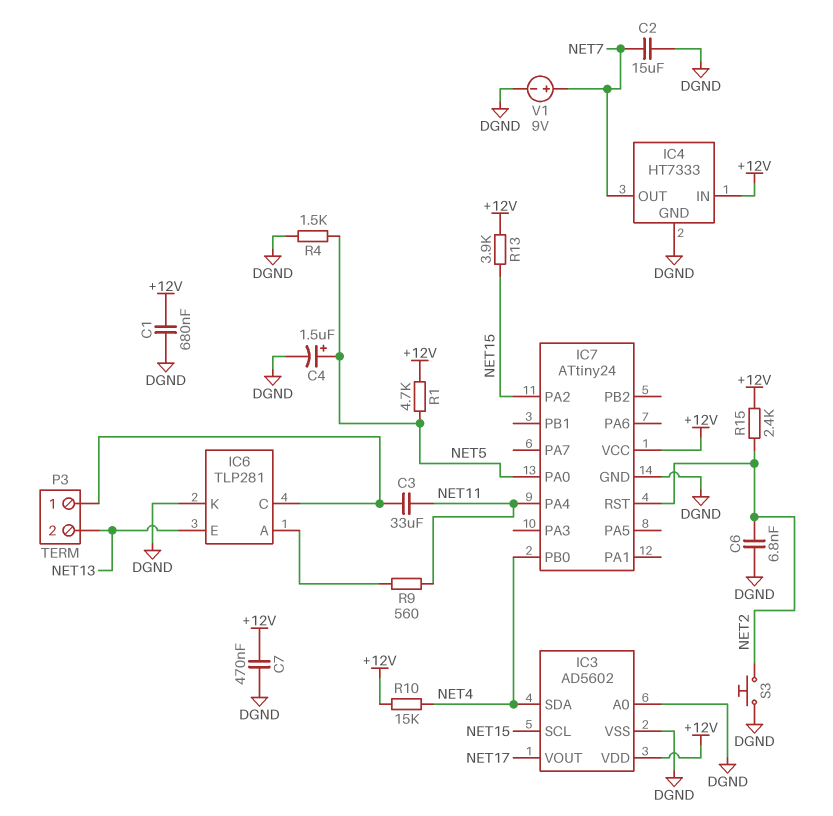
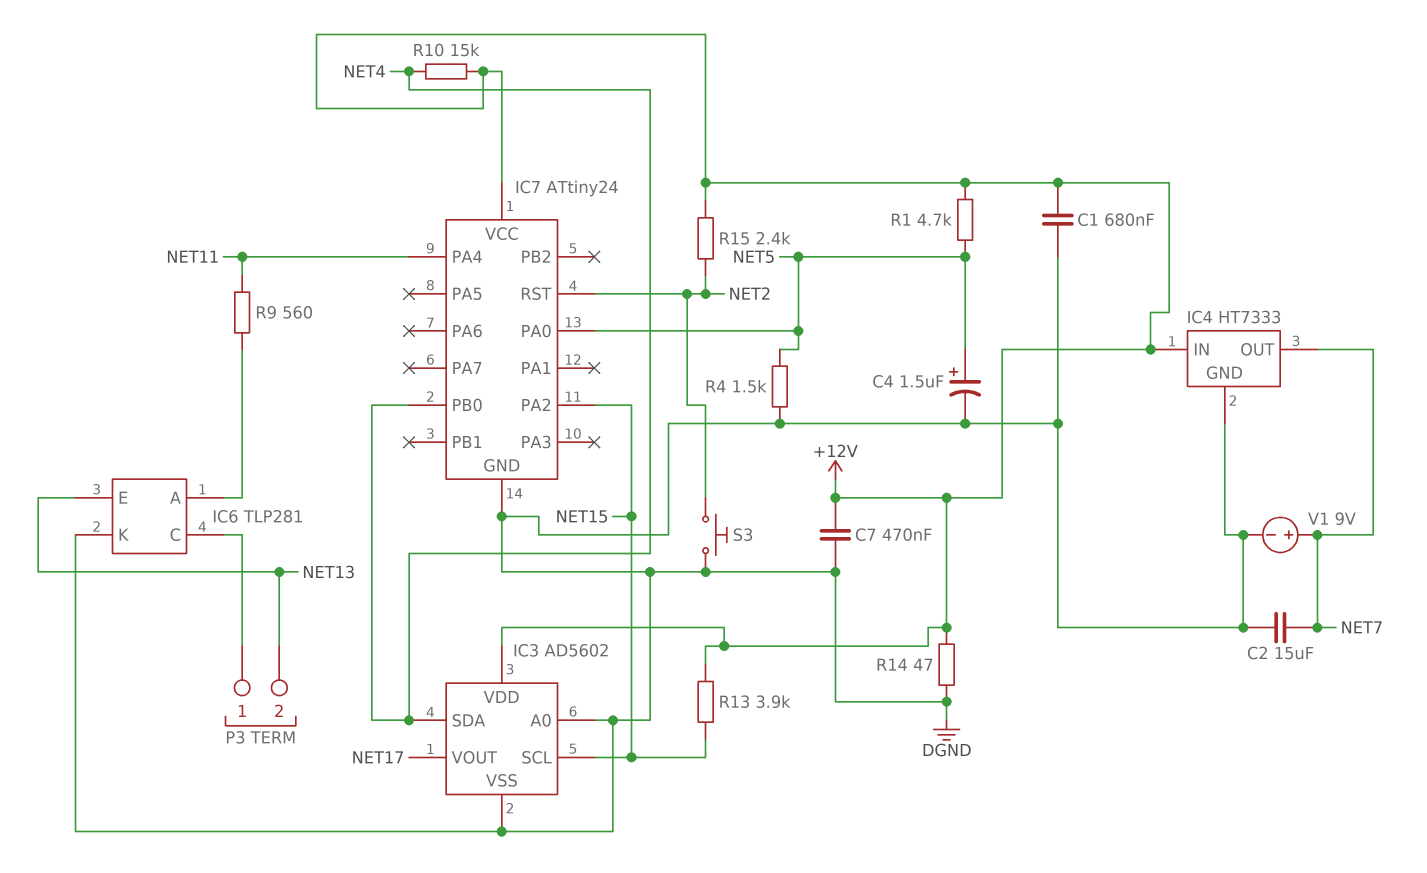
C3: 33uF (IC6/C, NET11) -> none
C6: 6.8nF (DGND, NET2) -> none
R14: none -> 47 (+12V, DGND)

